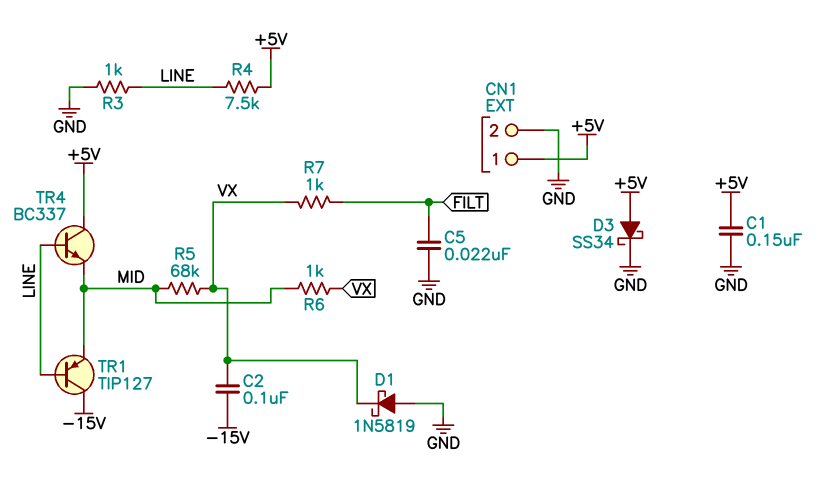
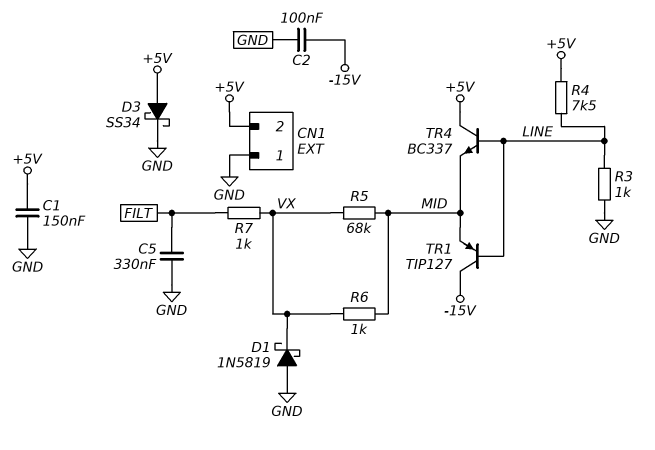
C2: 100nF (-15V, VX) -> 100nF (-15V, GND)
C5: 22nF (FILT, GND) -> 330nF (FILT, GND)
CN1 pin 1: +5V -> GND
CN1 pin 2: GND -> +5V

